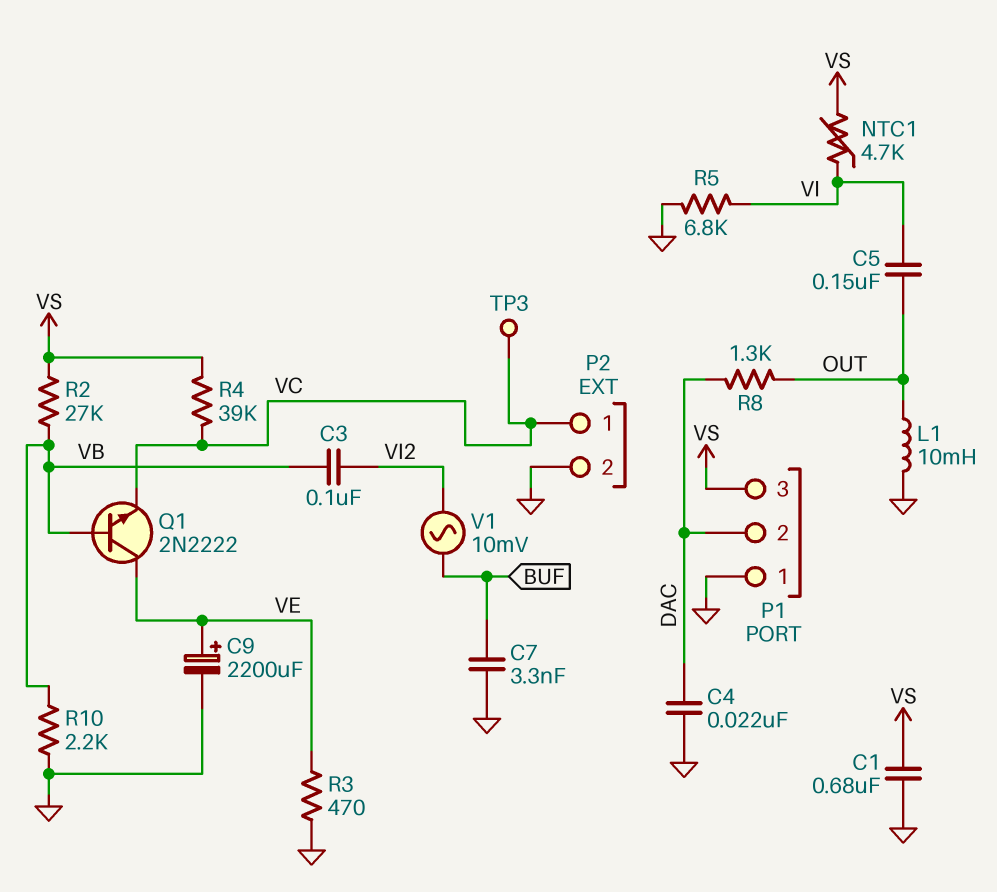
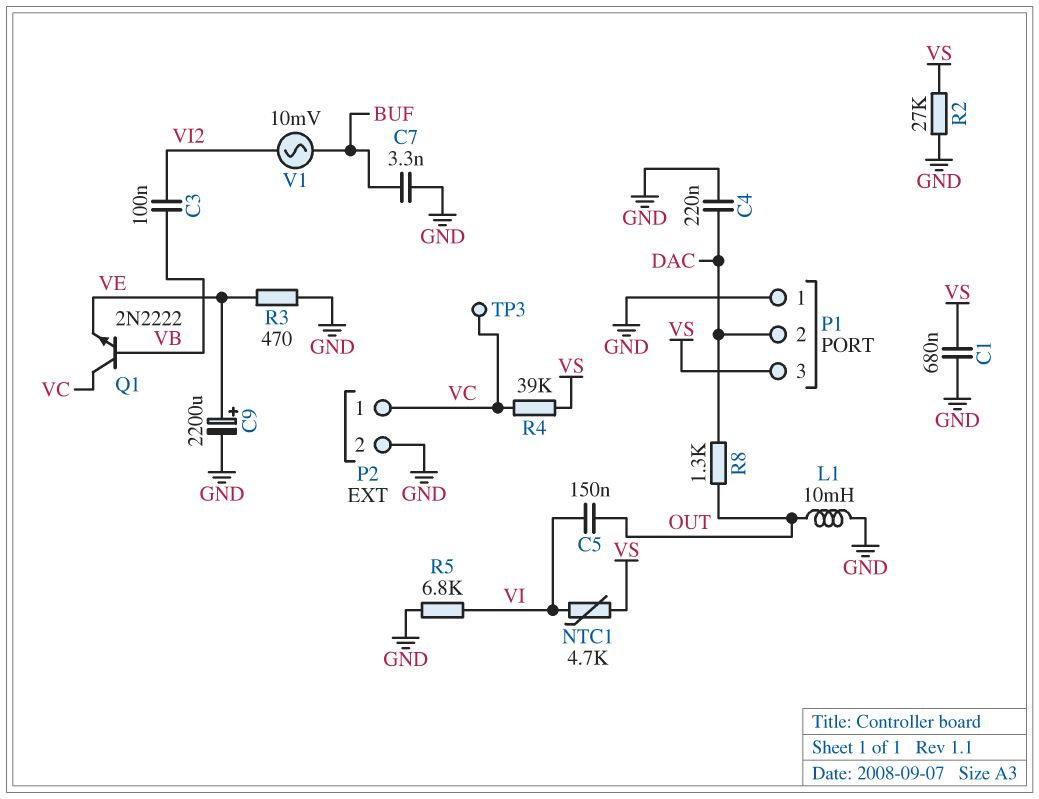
C4: 22nF (DAC, GND) -> 220nF (DAC, GND)
Q1: NPN 2N2222 (B VB, C VE, E VC) -> NPN 2N2222 (B VB, C VC, E VE)
R2: 27k (VB, VS) -> 27k (GND, VS)
R10: 2.2k (GND, VB) -> none

